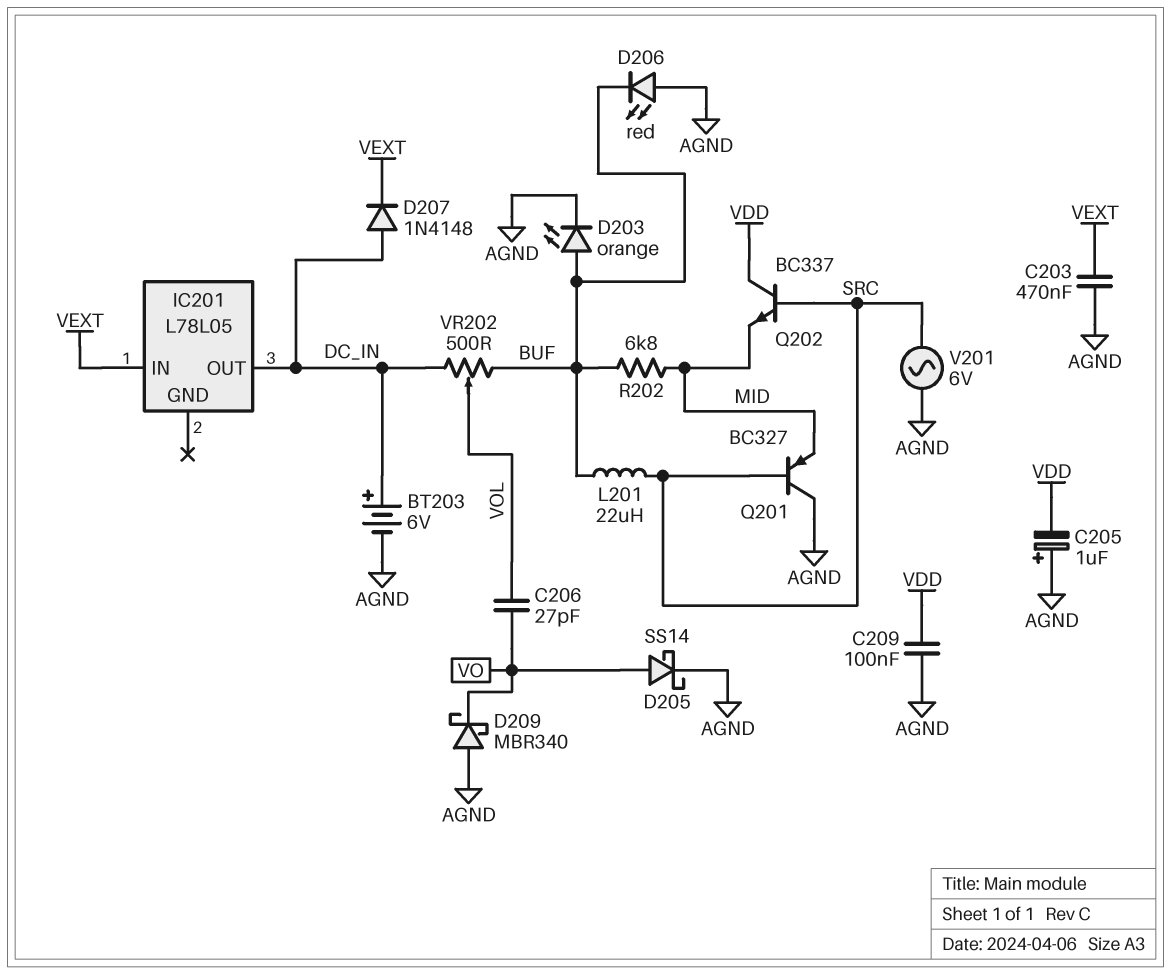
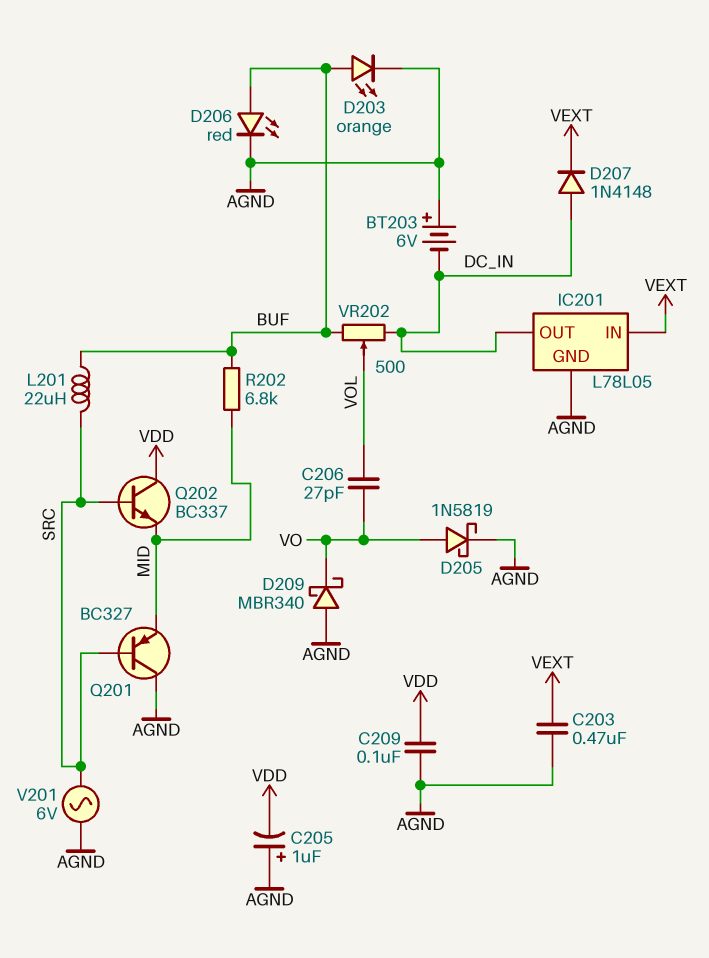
BT203: 6V (plus DC_IN, minus AGND) -> 6V (plus AGND, minus DC_IN)
D205: schottky SS14 (A VO, K AGND) -> schottky 1N5819 (A VO, K AGND)
D206: LED red (A AGND, K BUF) -> LED red (A BUF, K AGND)
IC201 pin GND: none -> AGND

